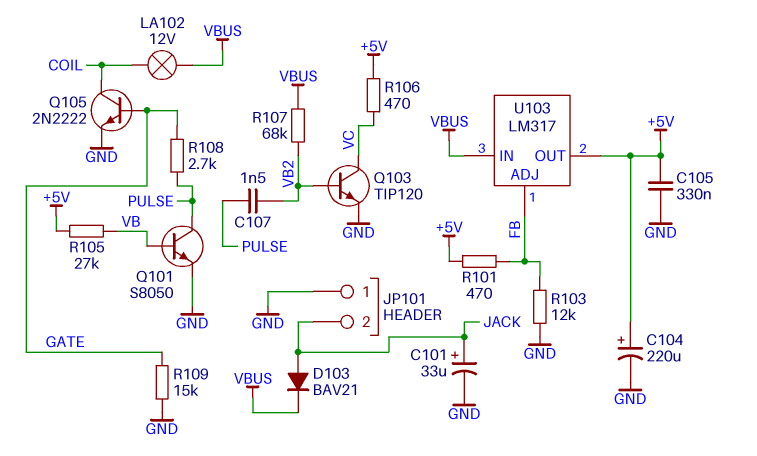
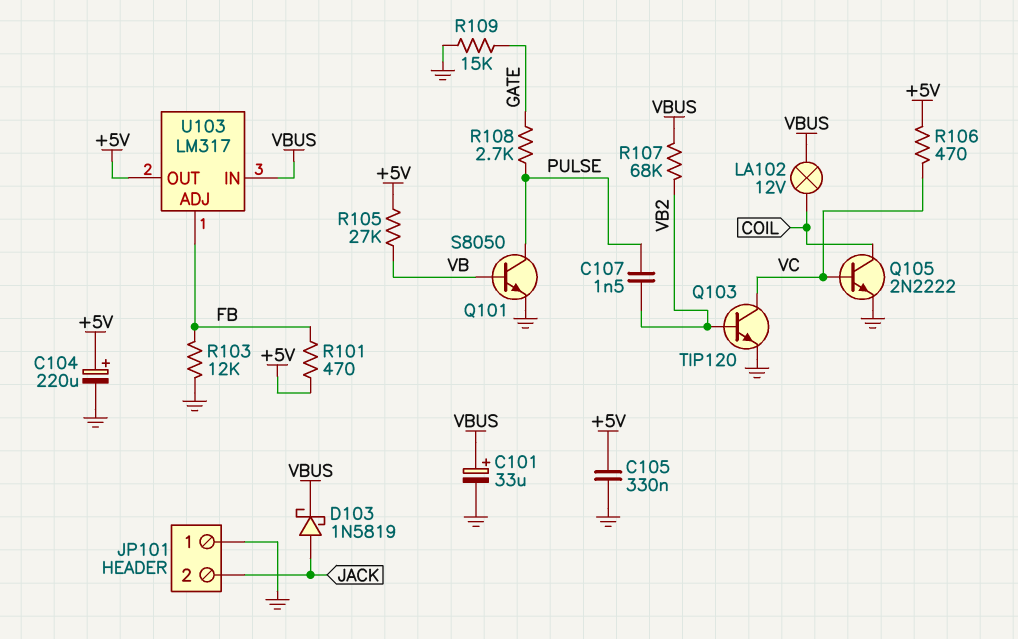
C101: 33uF (plus JACK, minus GND) -> 33uF (plus VBUS, minus GND)
D103: diode BAV21 (A JACK, K VBUS) -> schottky 1N5819 (A JACK, K VBUS)
Q105: NPN 2N2222 (B GATE, C COIL, E GND) -> NPN 2N2222 (B VC, C COIL, E GND)

